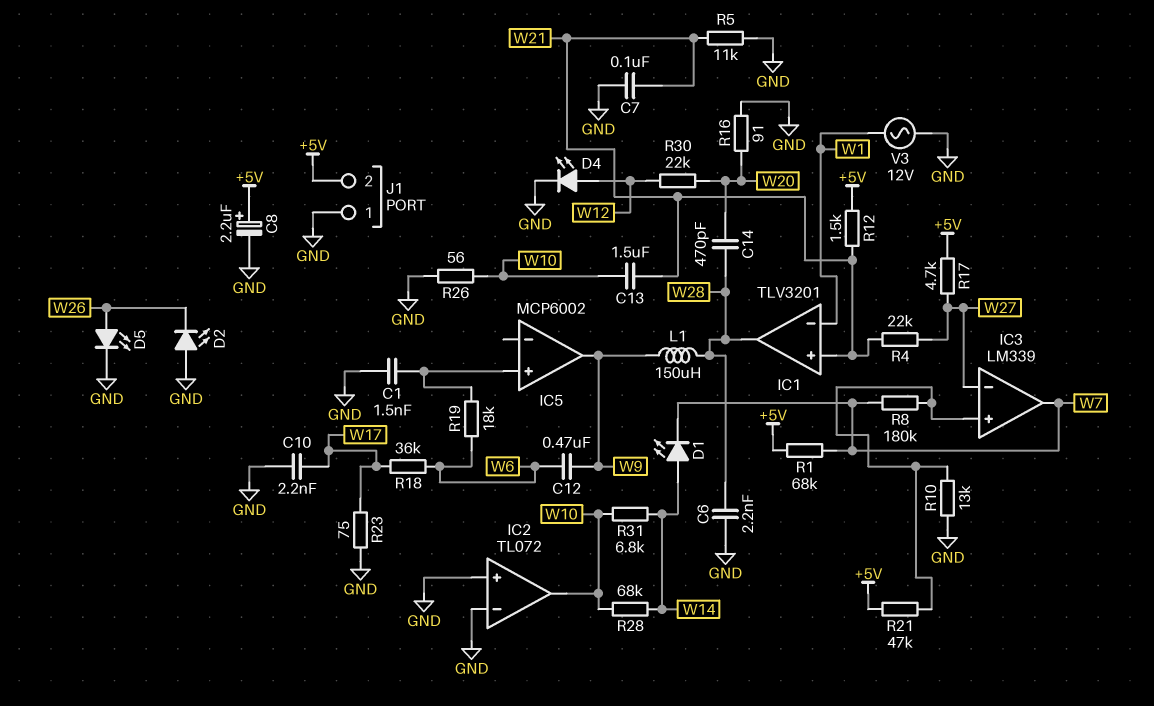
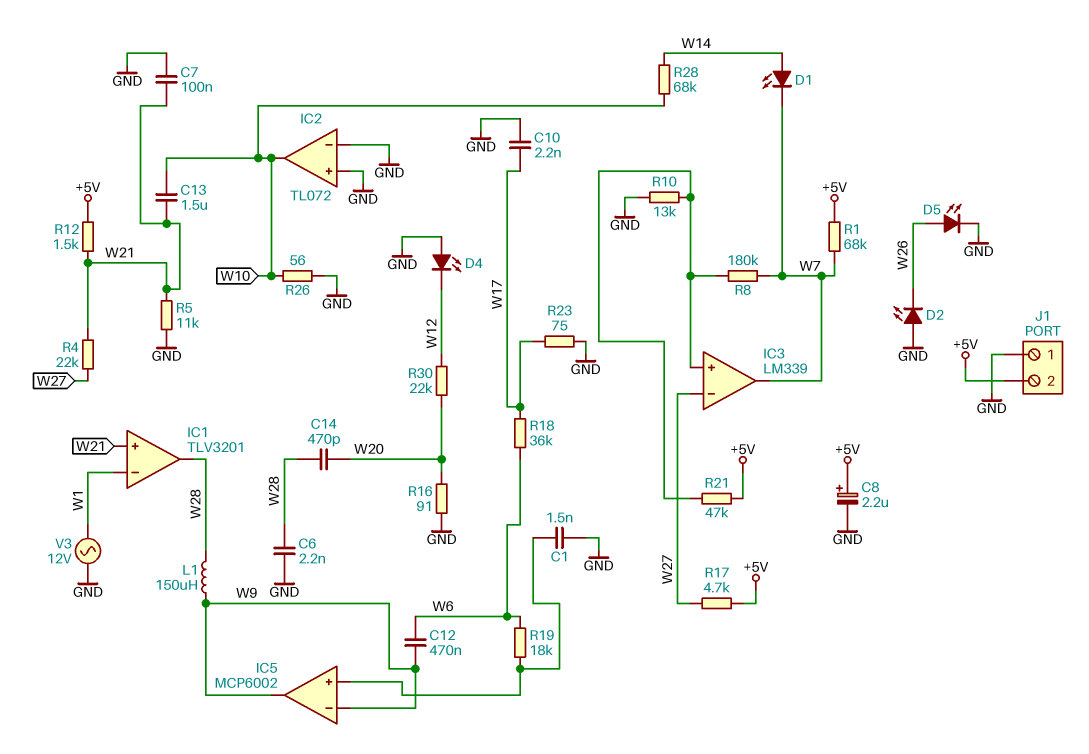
D4: LED (A W12, K GND) -> LED (A GND, K W12)
IC5 pin in-: none -> W9
R31: 6.8k (W10, W14) -> none

